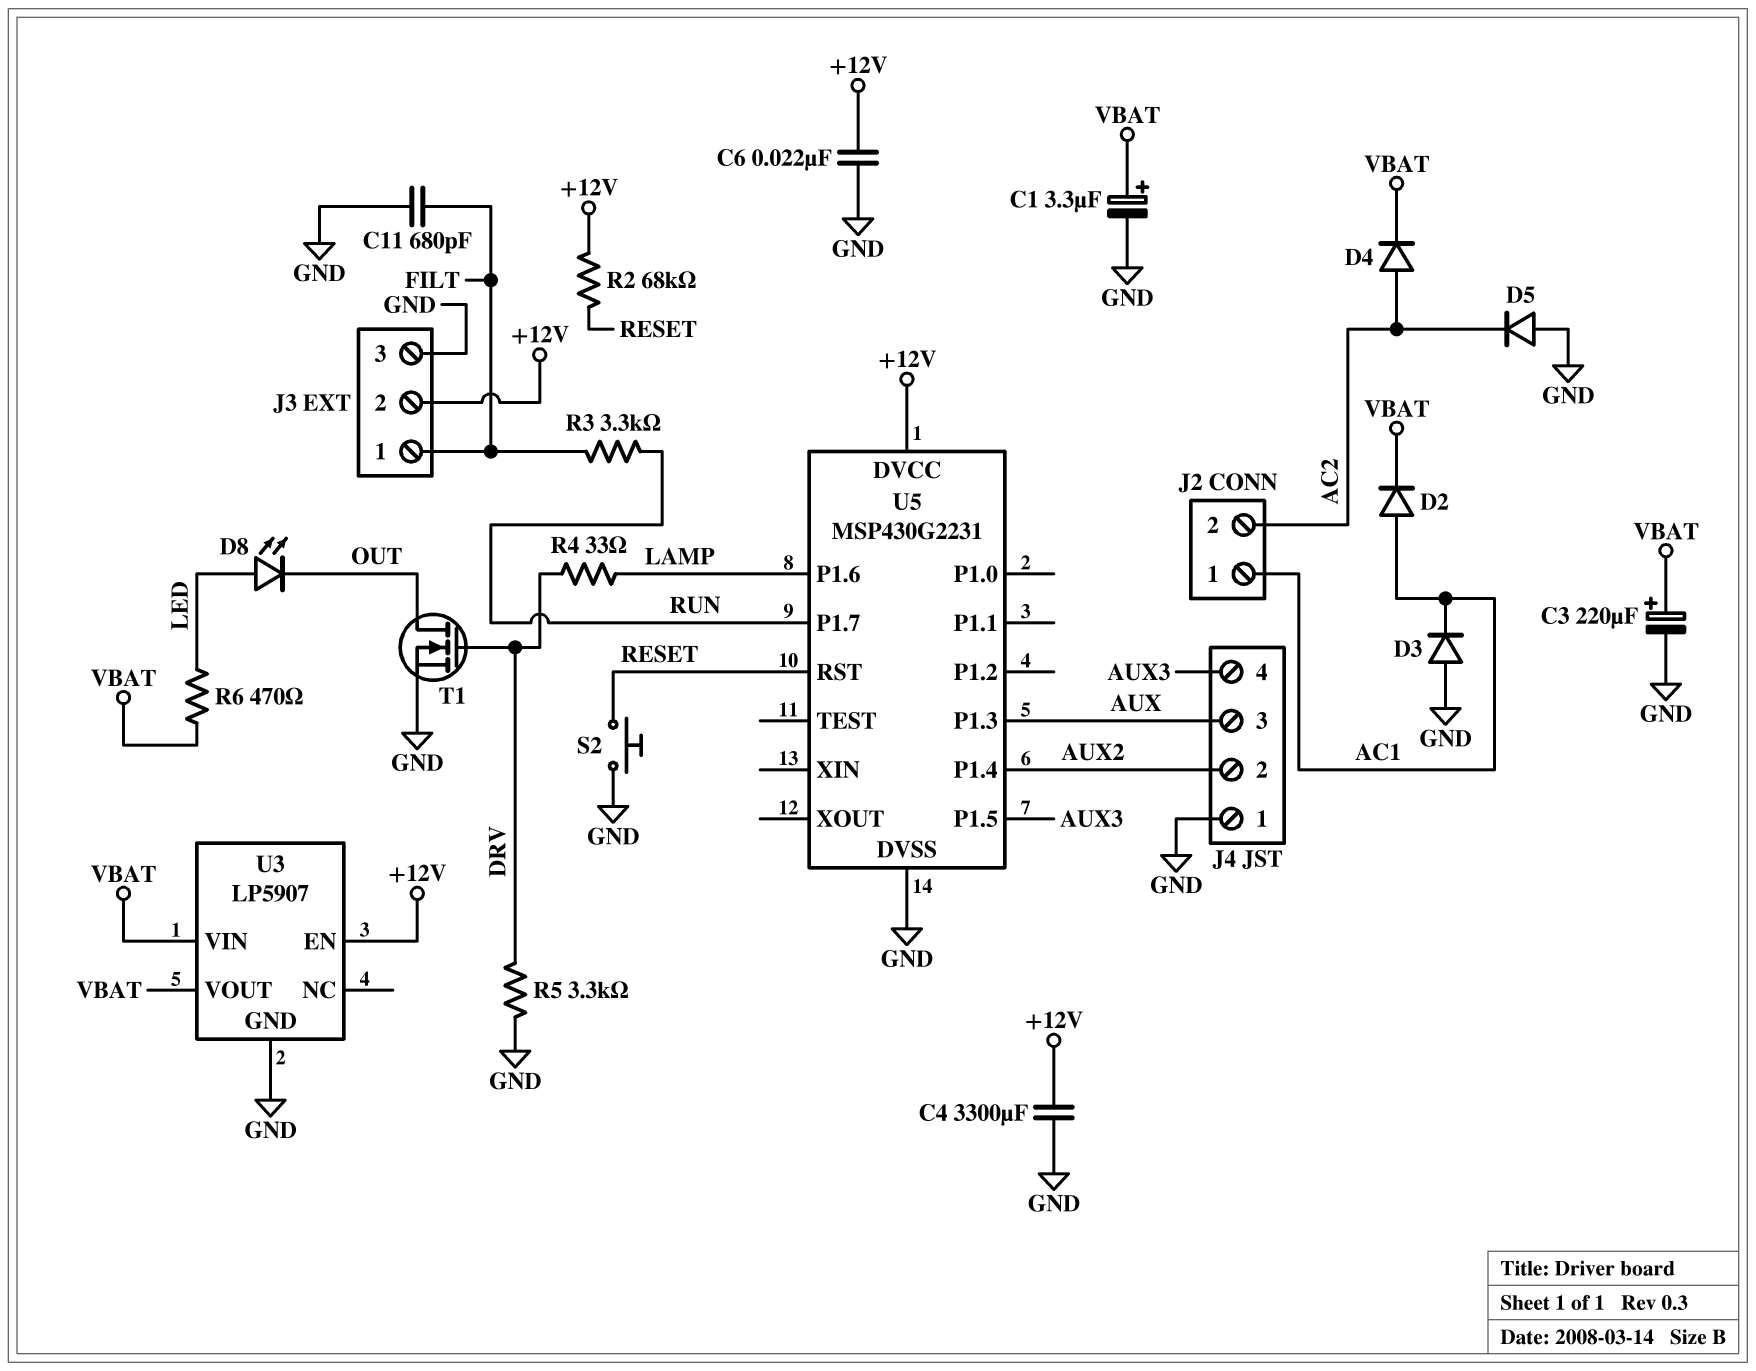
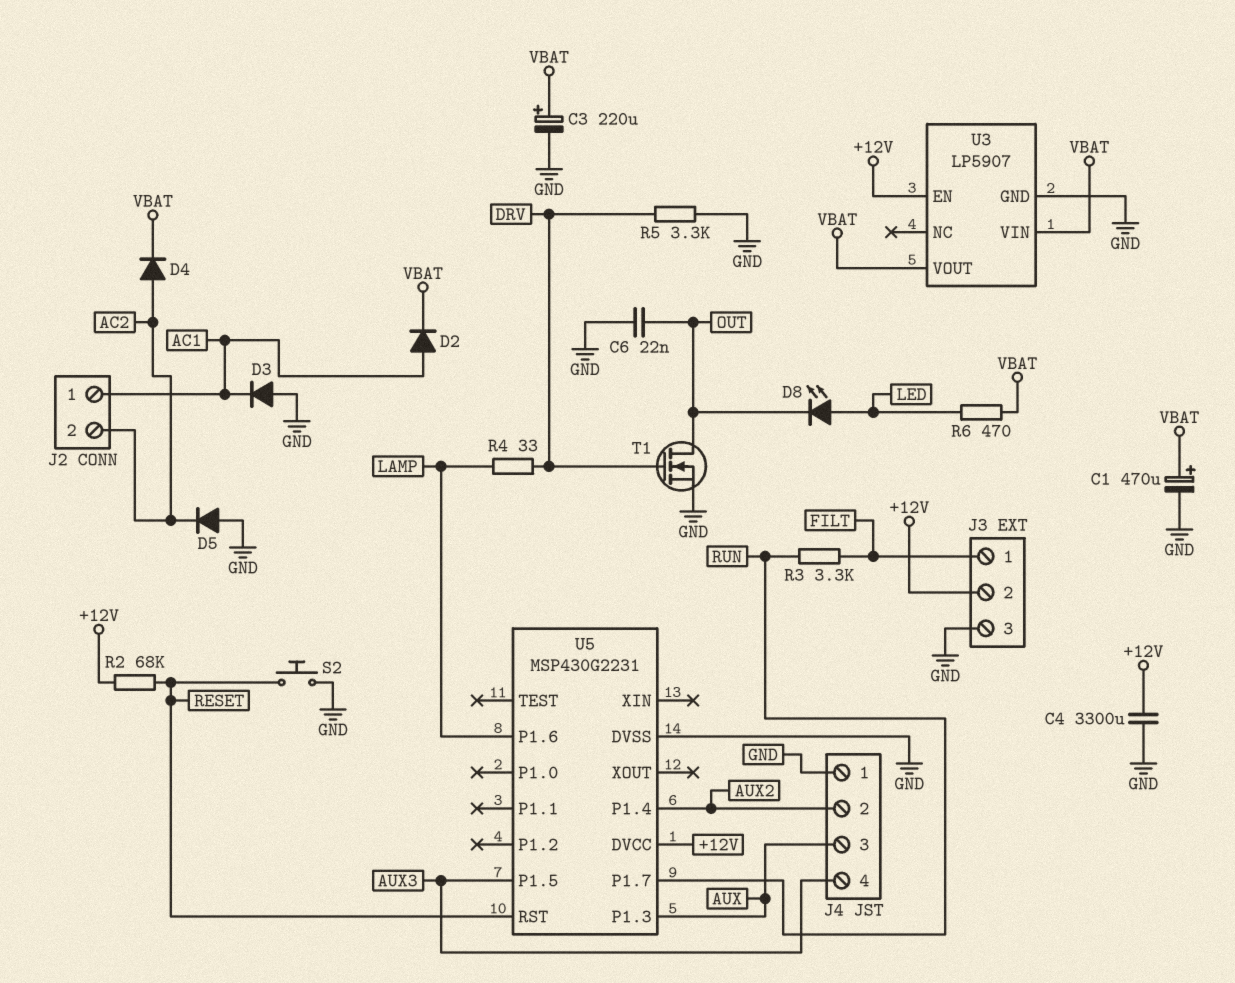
C1: 3.3uF (plus VBAT, minus GND) -> 470uF (plus VBAT, minus GND)
C6: 22nF (+12V, GND) -> 22nF (GND, OUT)
C11: 680pF (FILT, GND) -> none

